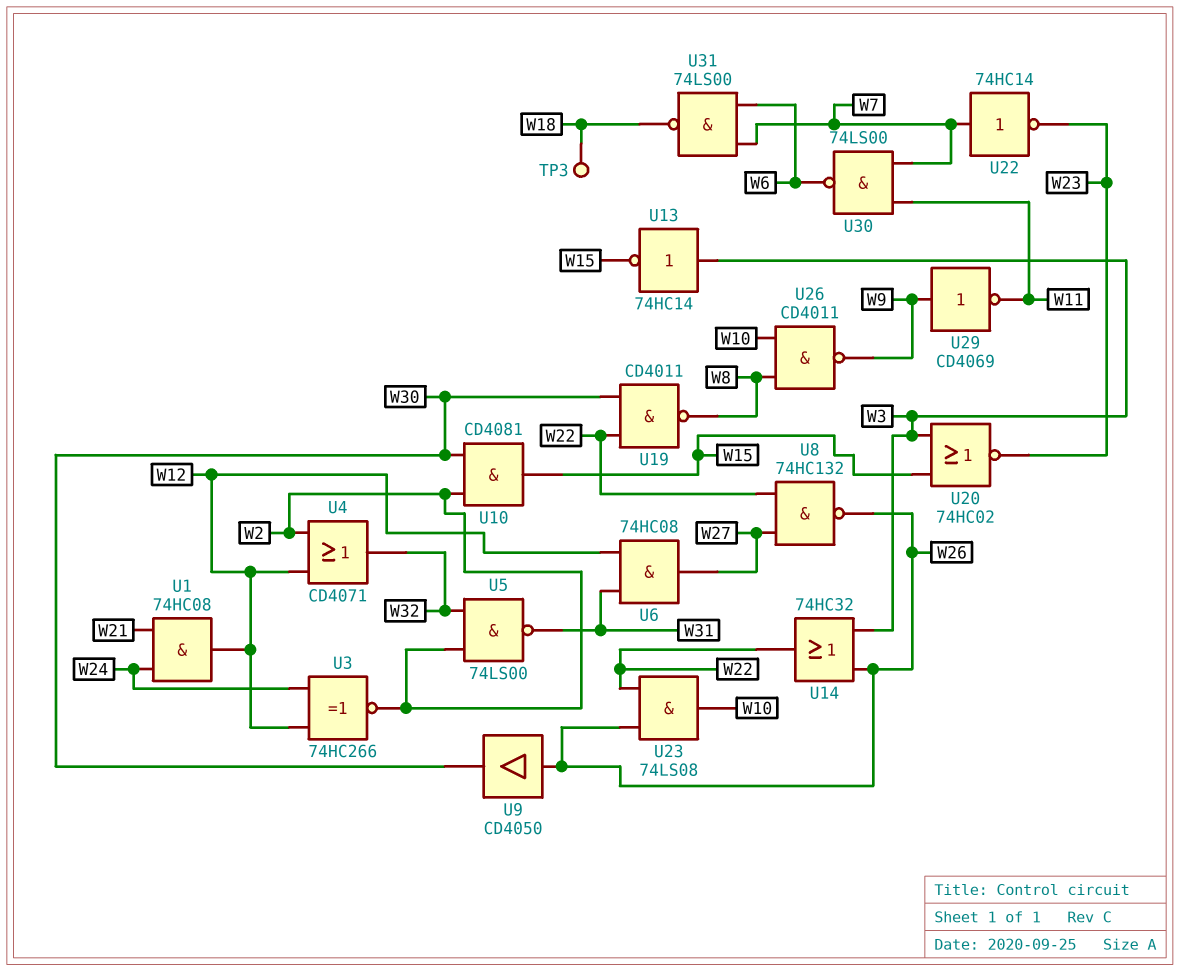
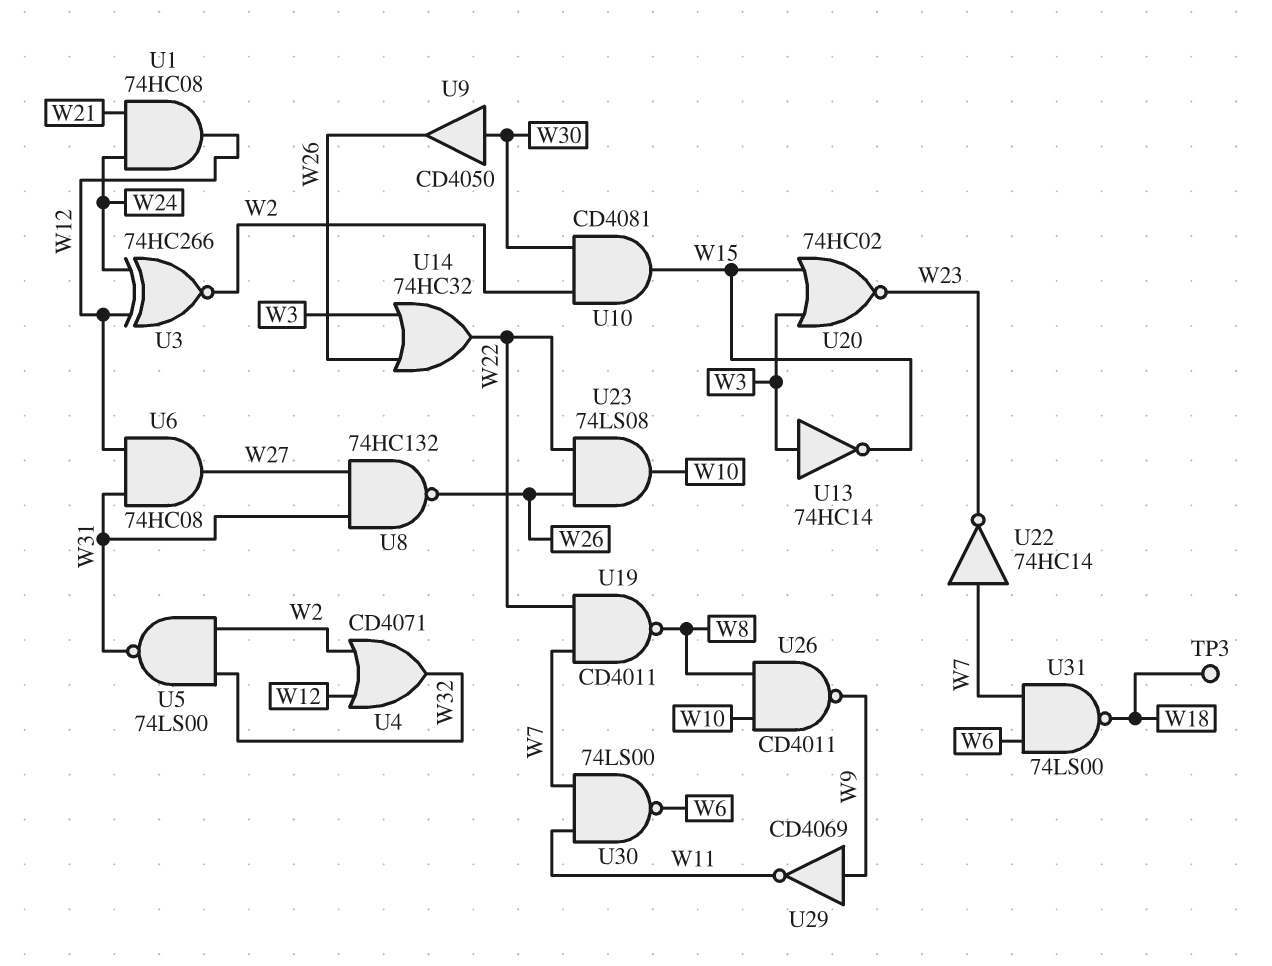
U8: NAND 74HC132 (in W22, in W27, out W26) -> NAND 74HC132 (in W27, in W31, out W26)
U9: buffer CD4050 (in W26, out W30) -> buffer CD4050 (in W30, out W26)
U19: NAND CD4011 (in W22, in W30, out W8) -> NAND CD4011 (in W7, in W22, out W8)

